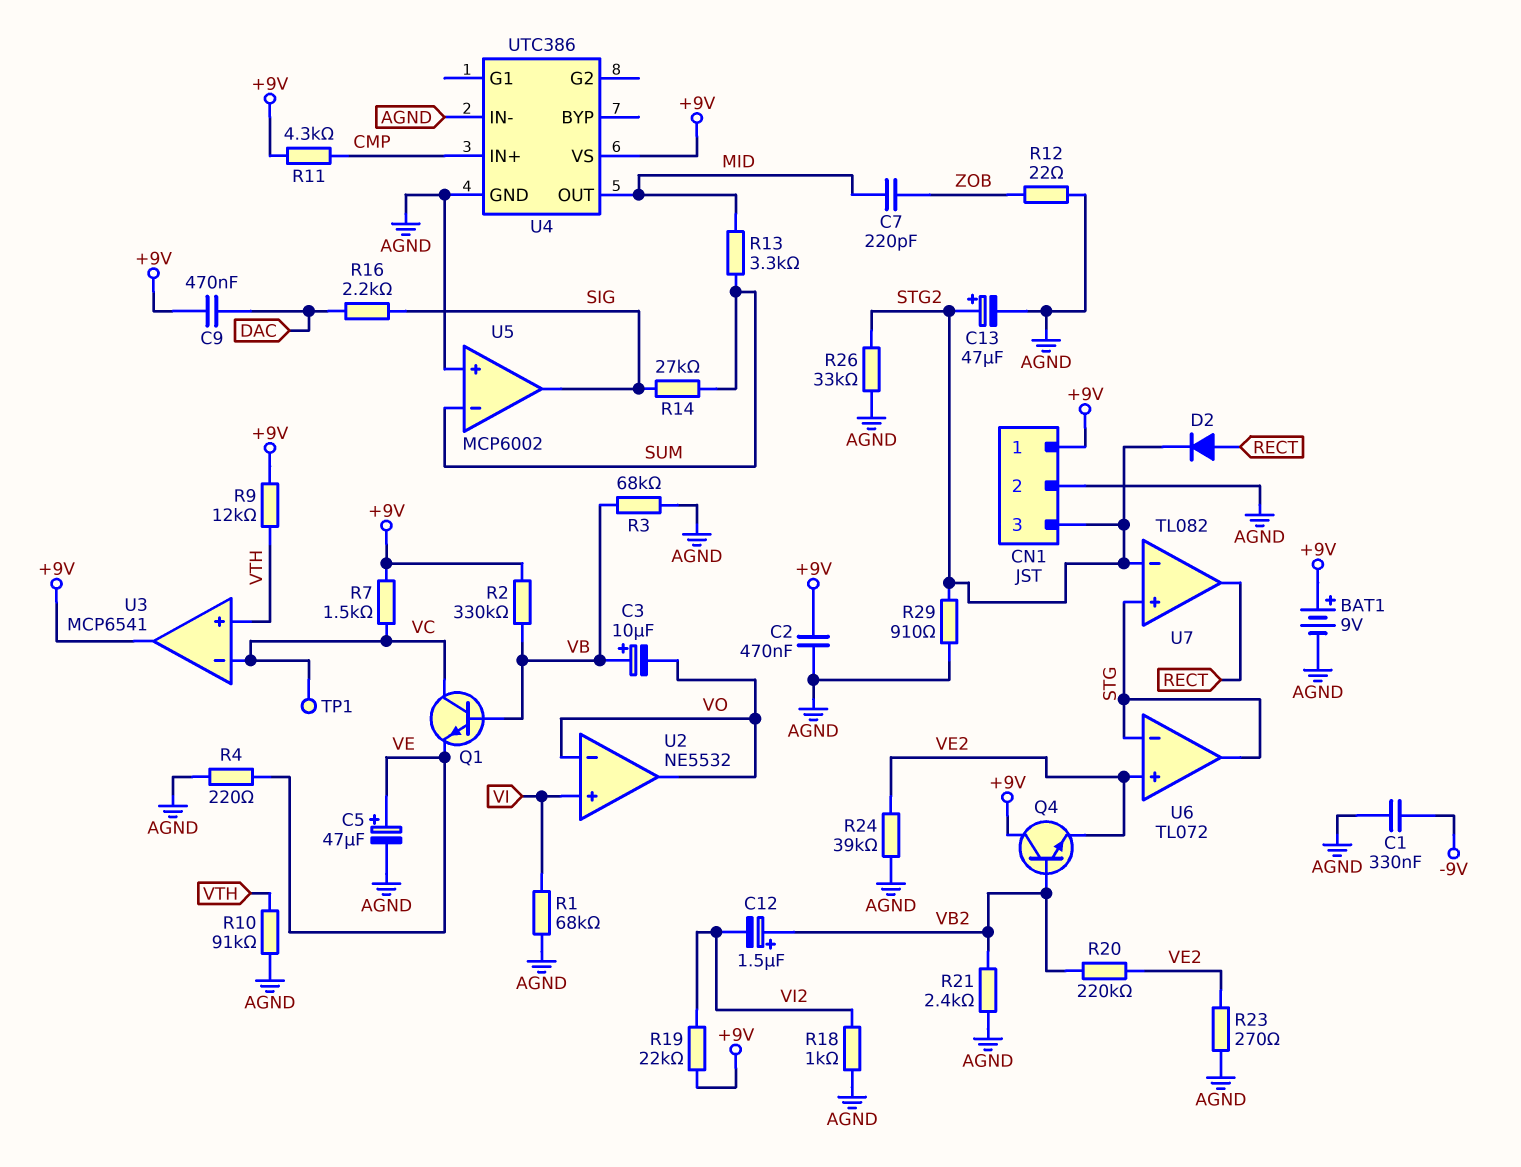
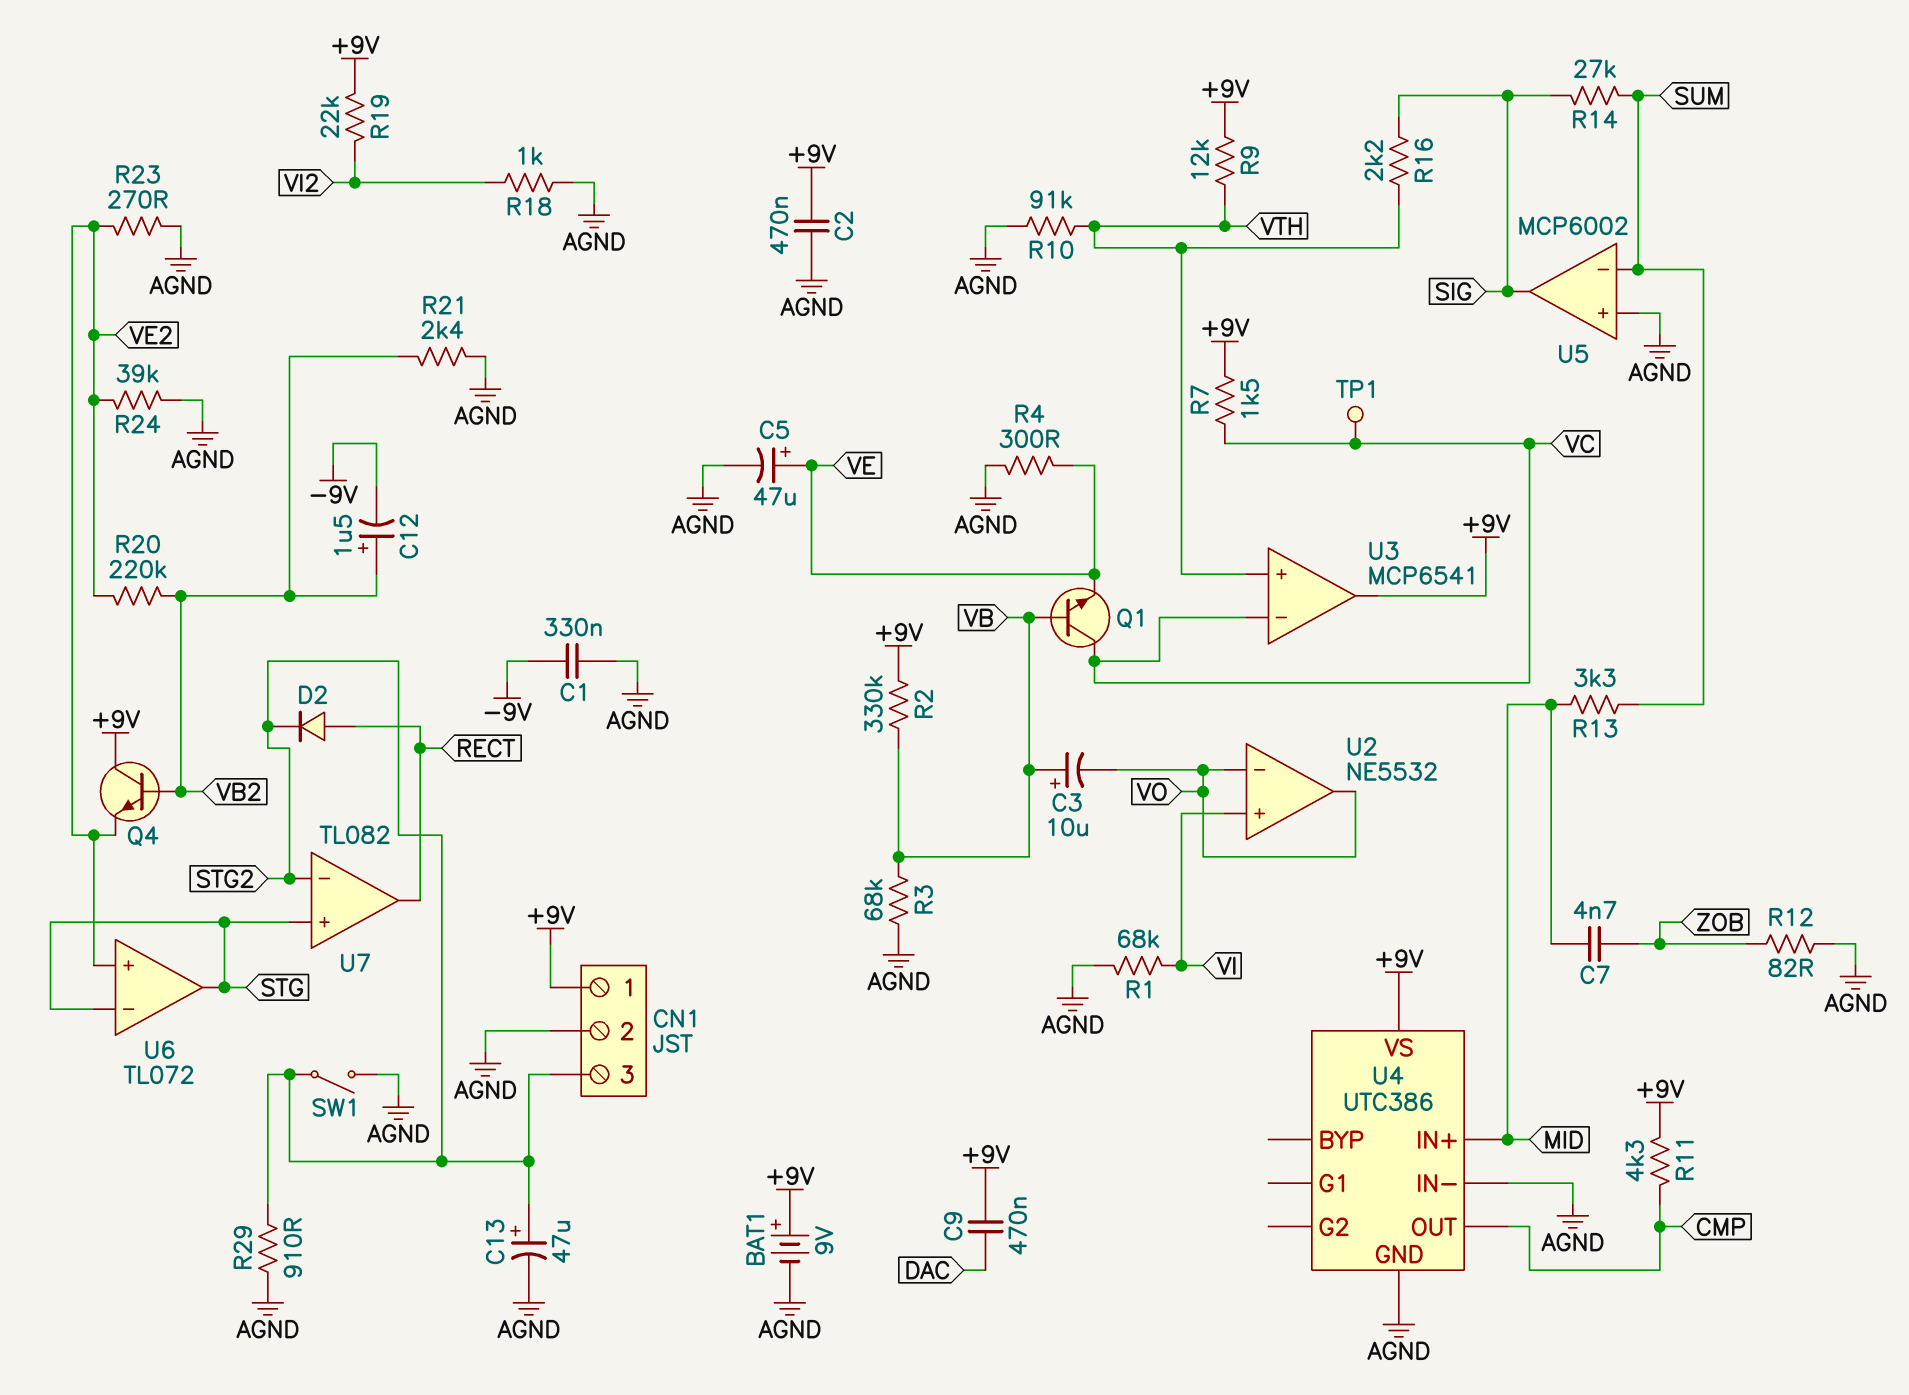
C7: 220pF (MID, ZOB) -> 4.7nF (MID, ZOB)
C12: 1.5uF (plus VB2, minus VI2) -> 1.5uF (plus VB2, minus -9V)
R4: 220 (AGND, VE) -> 300 (AGND, VE)
R12: 22 (AGND, ZOB) -> 82 (AGND, ZOB)
R16: 2.2k (DAC, SIG) -> 2.2k (SIG, VTH)
R26: 33k (AGND, STG2) -> none
SW1: none -> switch (AGND, STG2)
U4 pin IN+: CMP -> MID
U4 pin OUT: MID -> CMP

